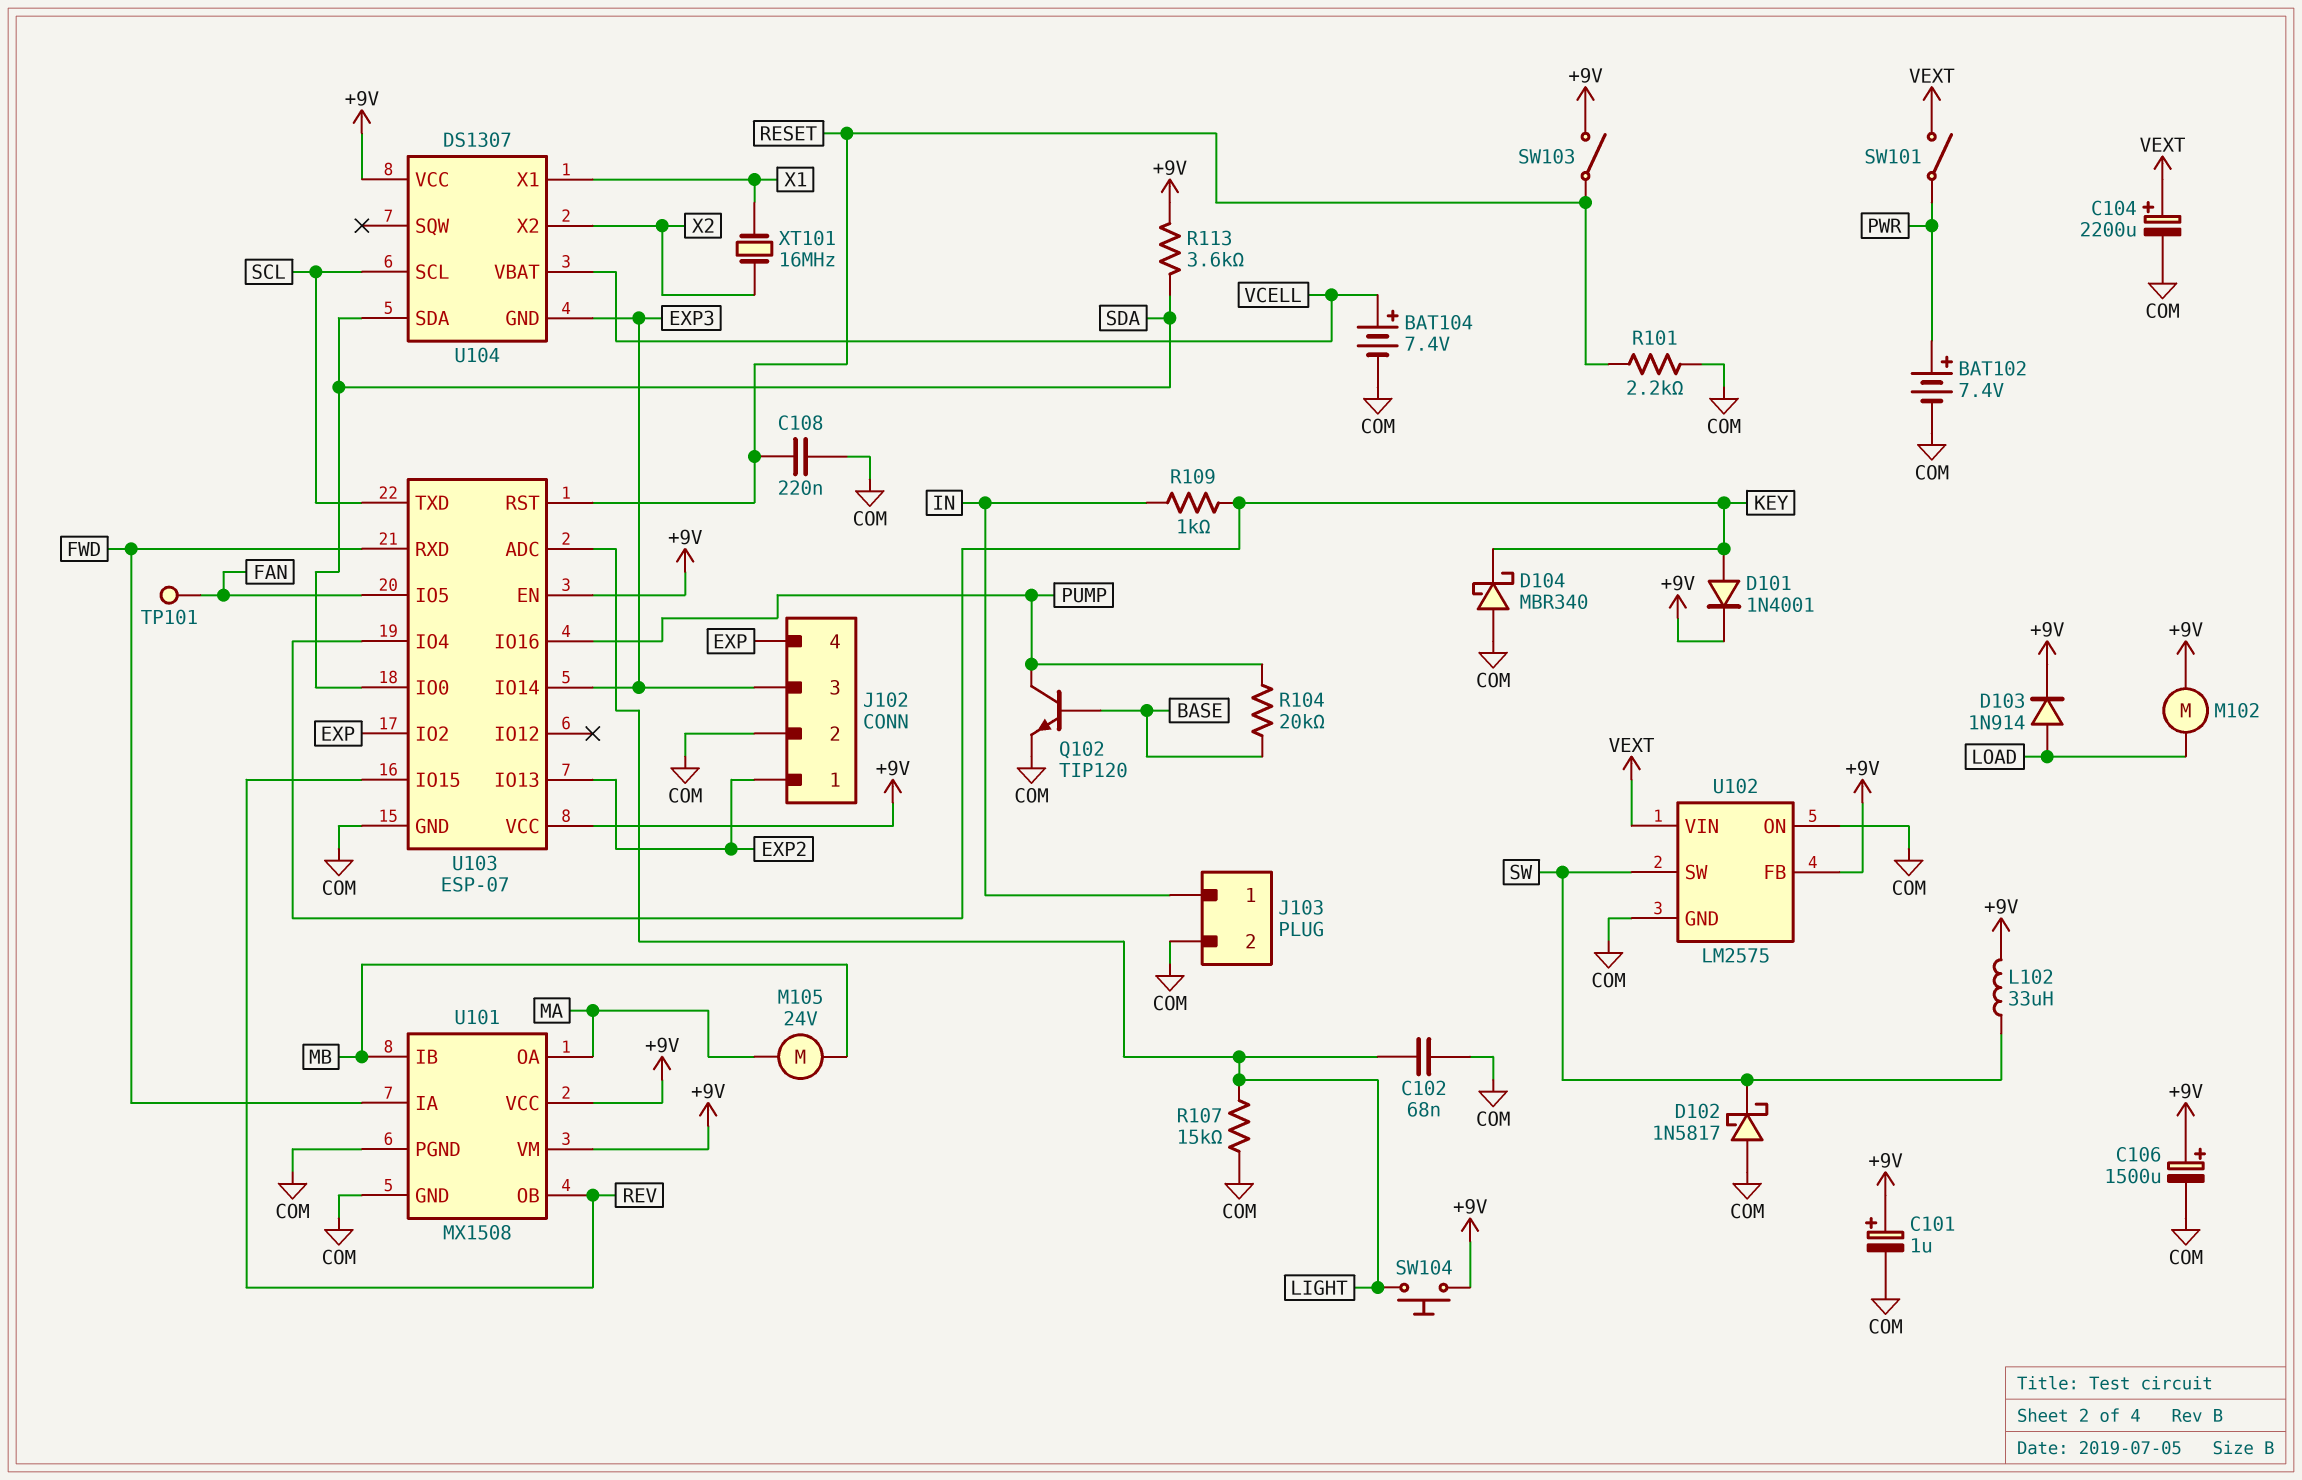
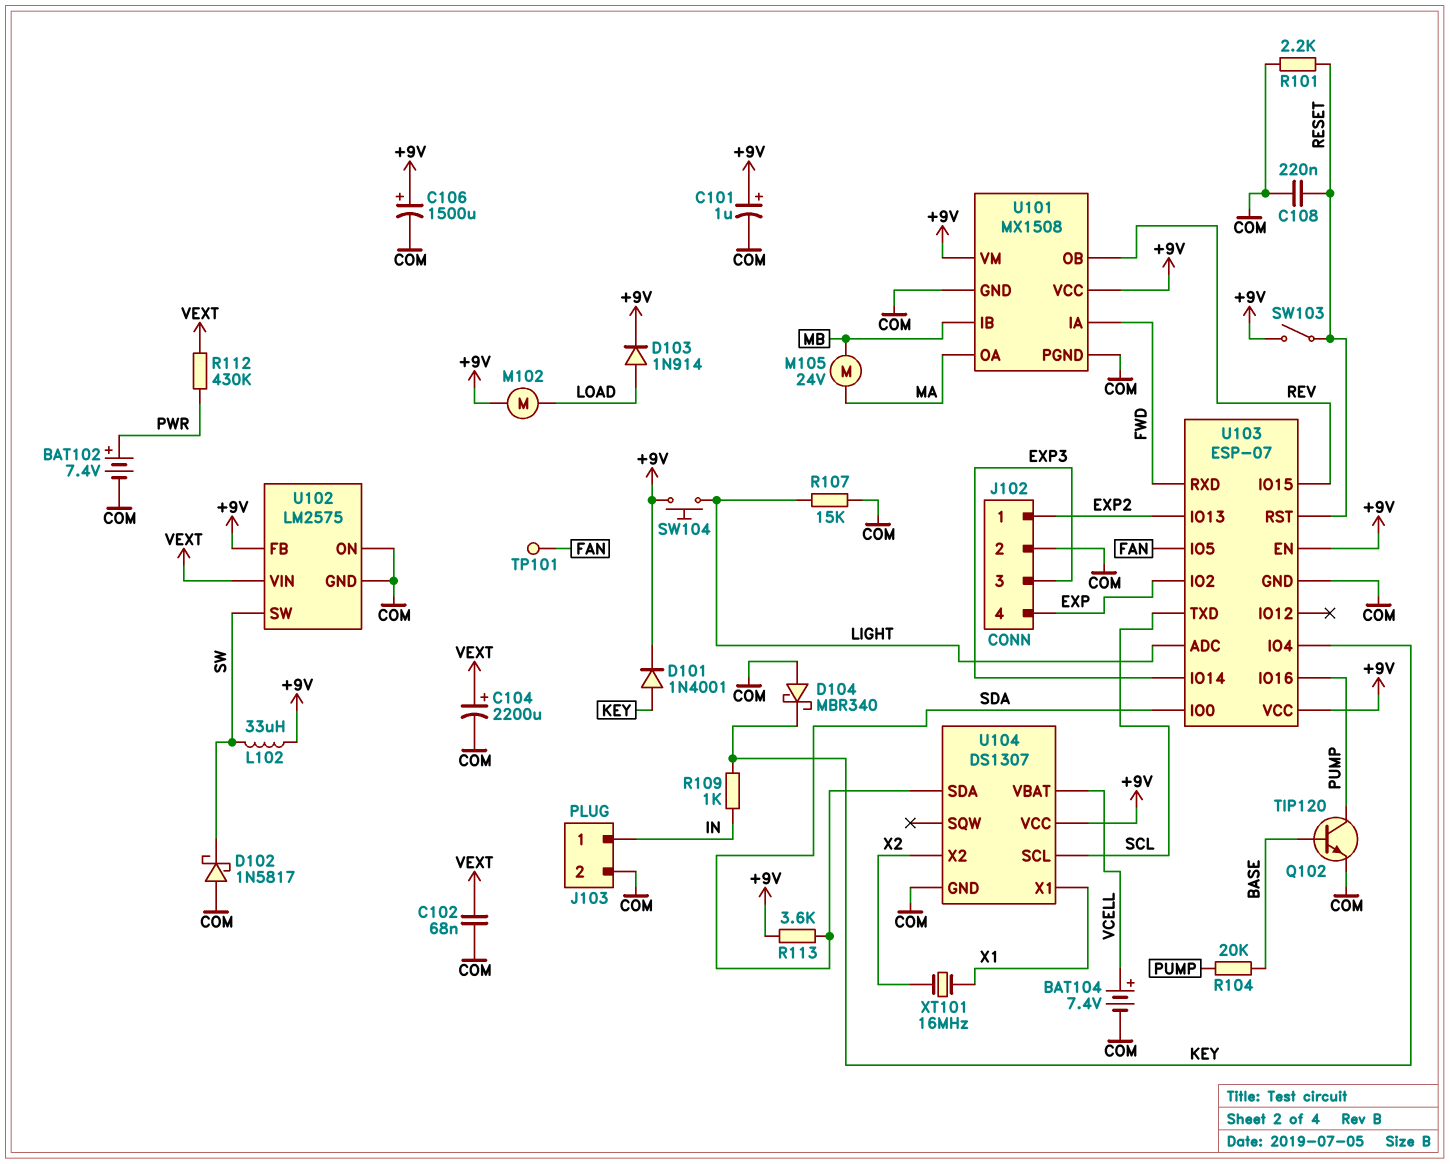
C102: 68nF (COM, LIGHT) -> 68nF (COM, VEXT)
R112: none -> 430k (PWR, VEXT)
SW101: switch (PWR, VEXT) -> none
U104 pin GND: EXP3 -> COM

